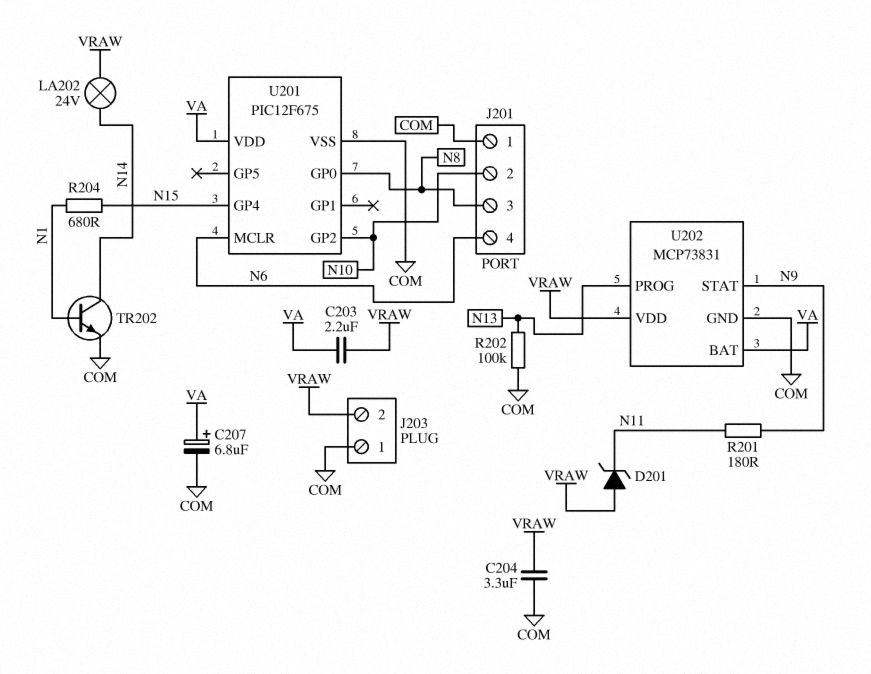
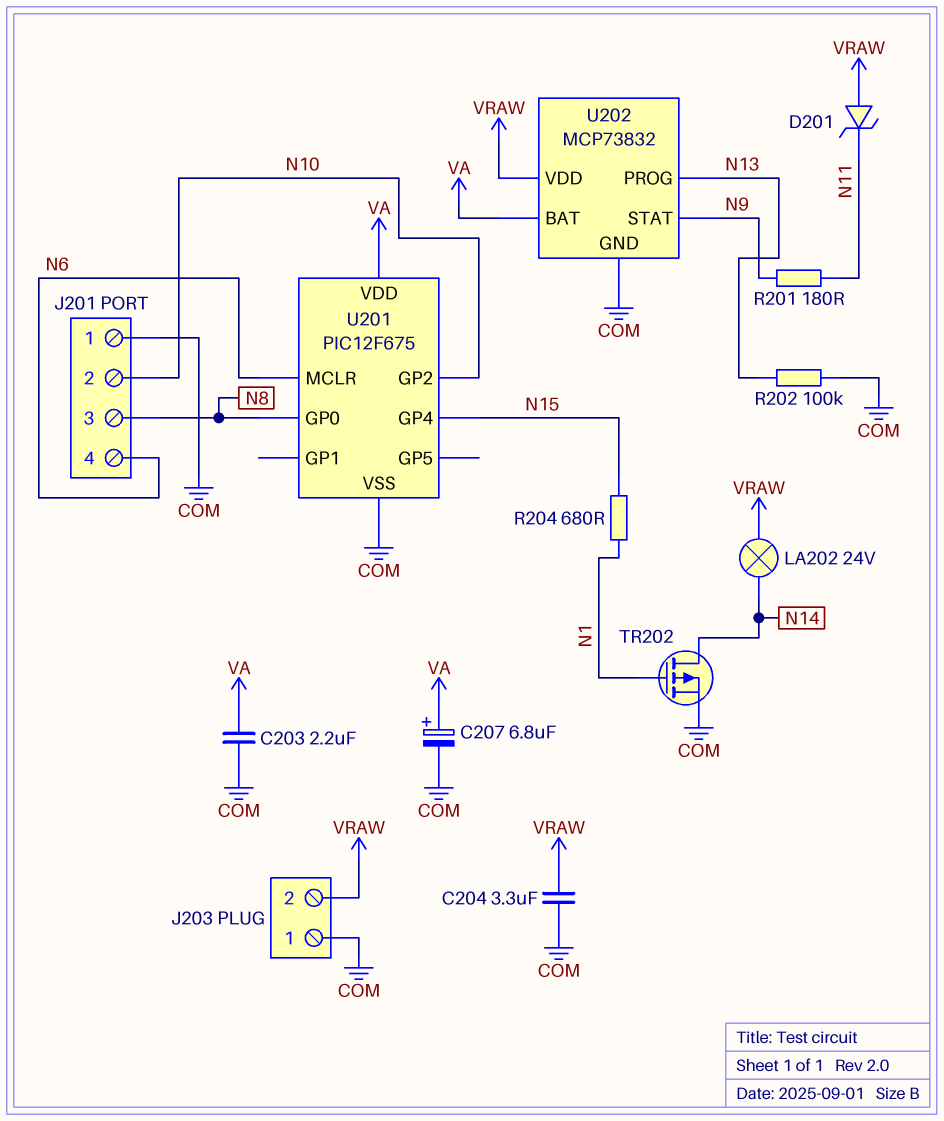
C203: 2.2uF (VA, VRAW) -> 2.2uF (COM, VA)
TR202: NPN (B N1, C N14, E COM) -> PMOS (G N1, D N14, S COM)
U202: MCP73831 -> MCP73832

